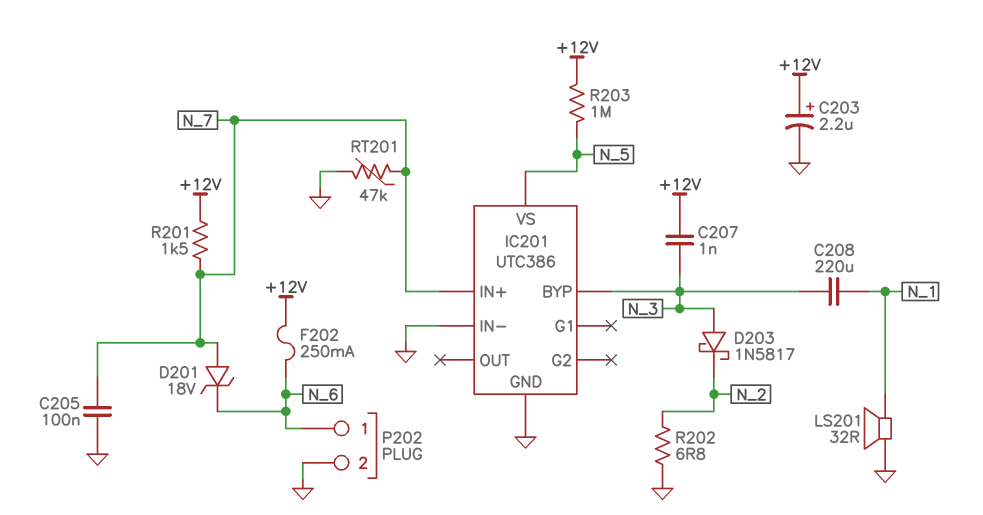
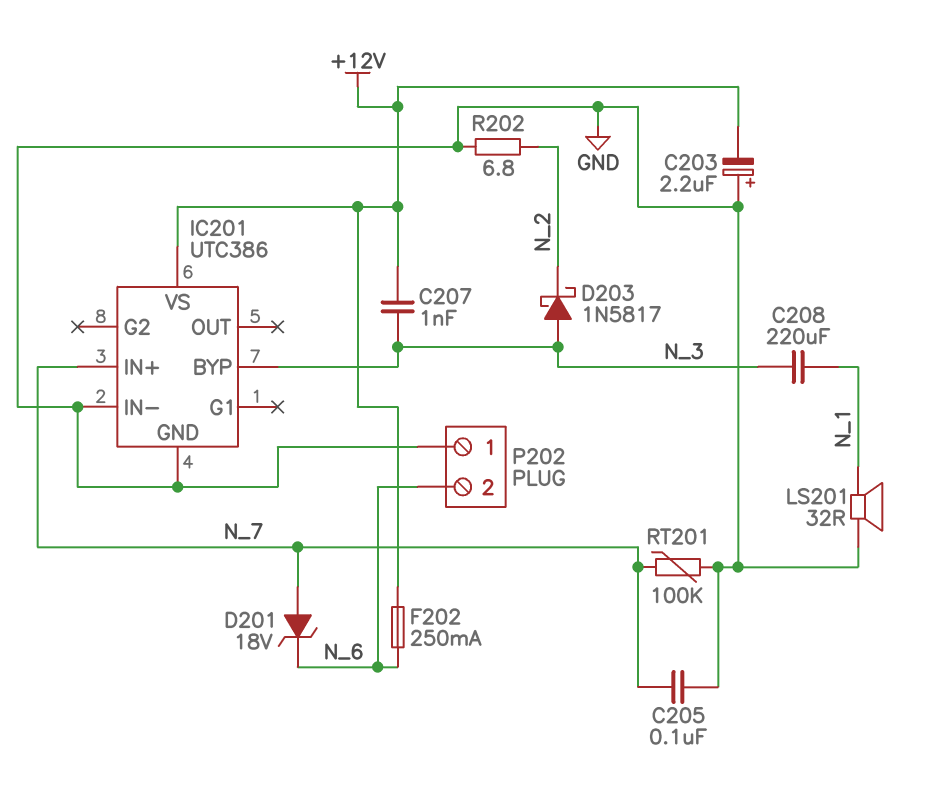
C203: 2.2uF (plus +12V, minus GND) -> 2.2uF (plus GND, minus +12V)
IC201 pin VS: N_5 -> +12V
P202 pin 1: N_6 -> GND
P202 pin 2: GND -> N_6
R201: 1.5k (+12V, N_7) -> none
R203: 1M (+12V, N_5) -> none
RT201: 47k (GND, N_7) -> 100k (GND, N_7)

